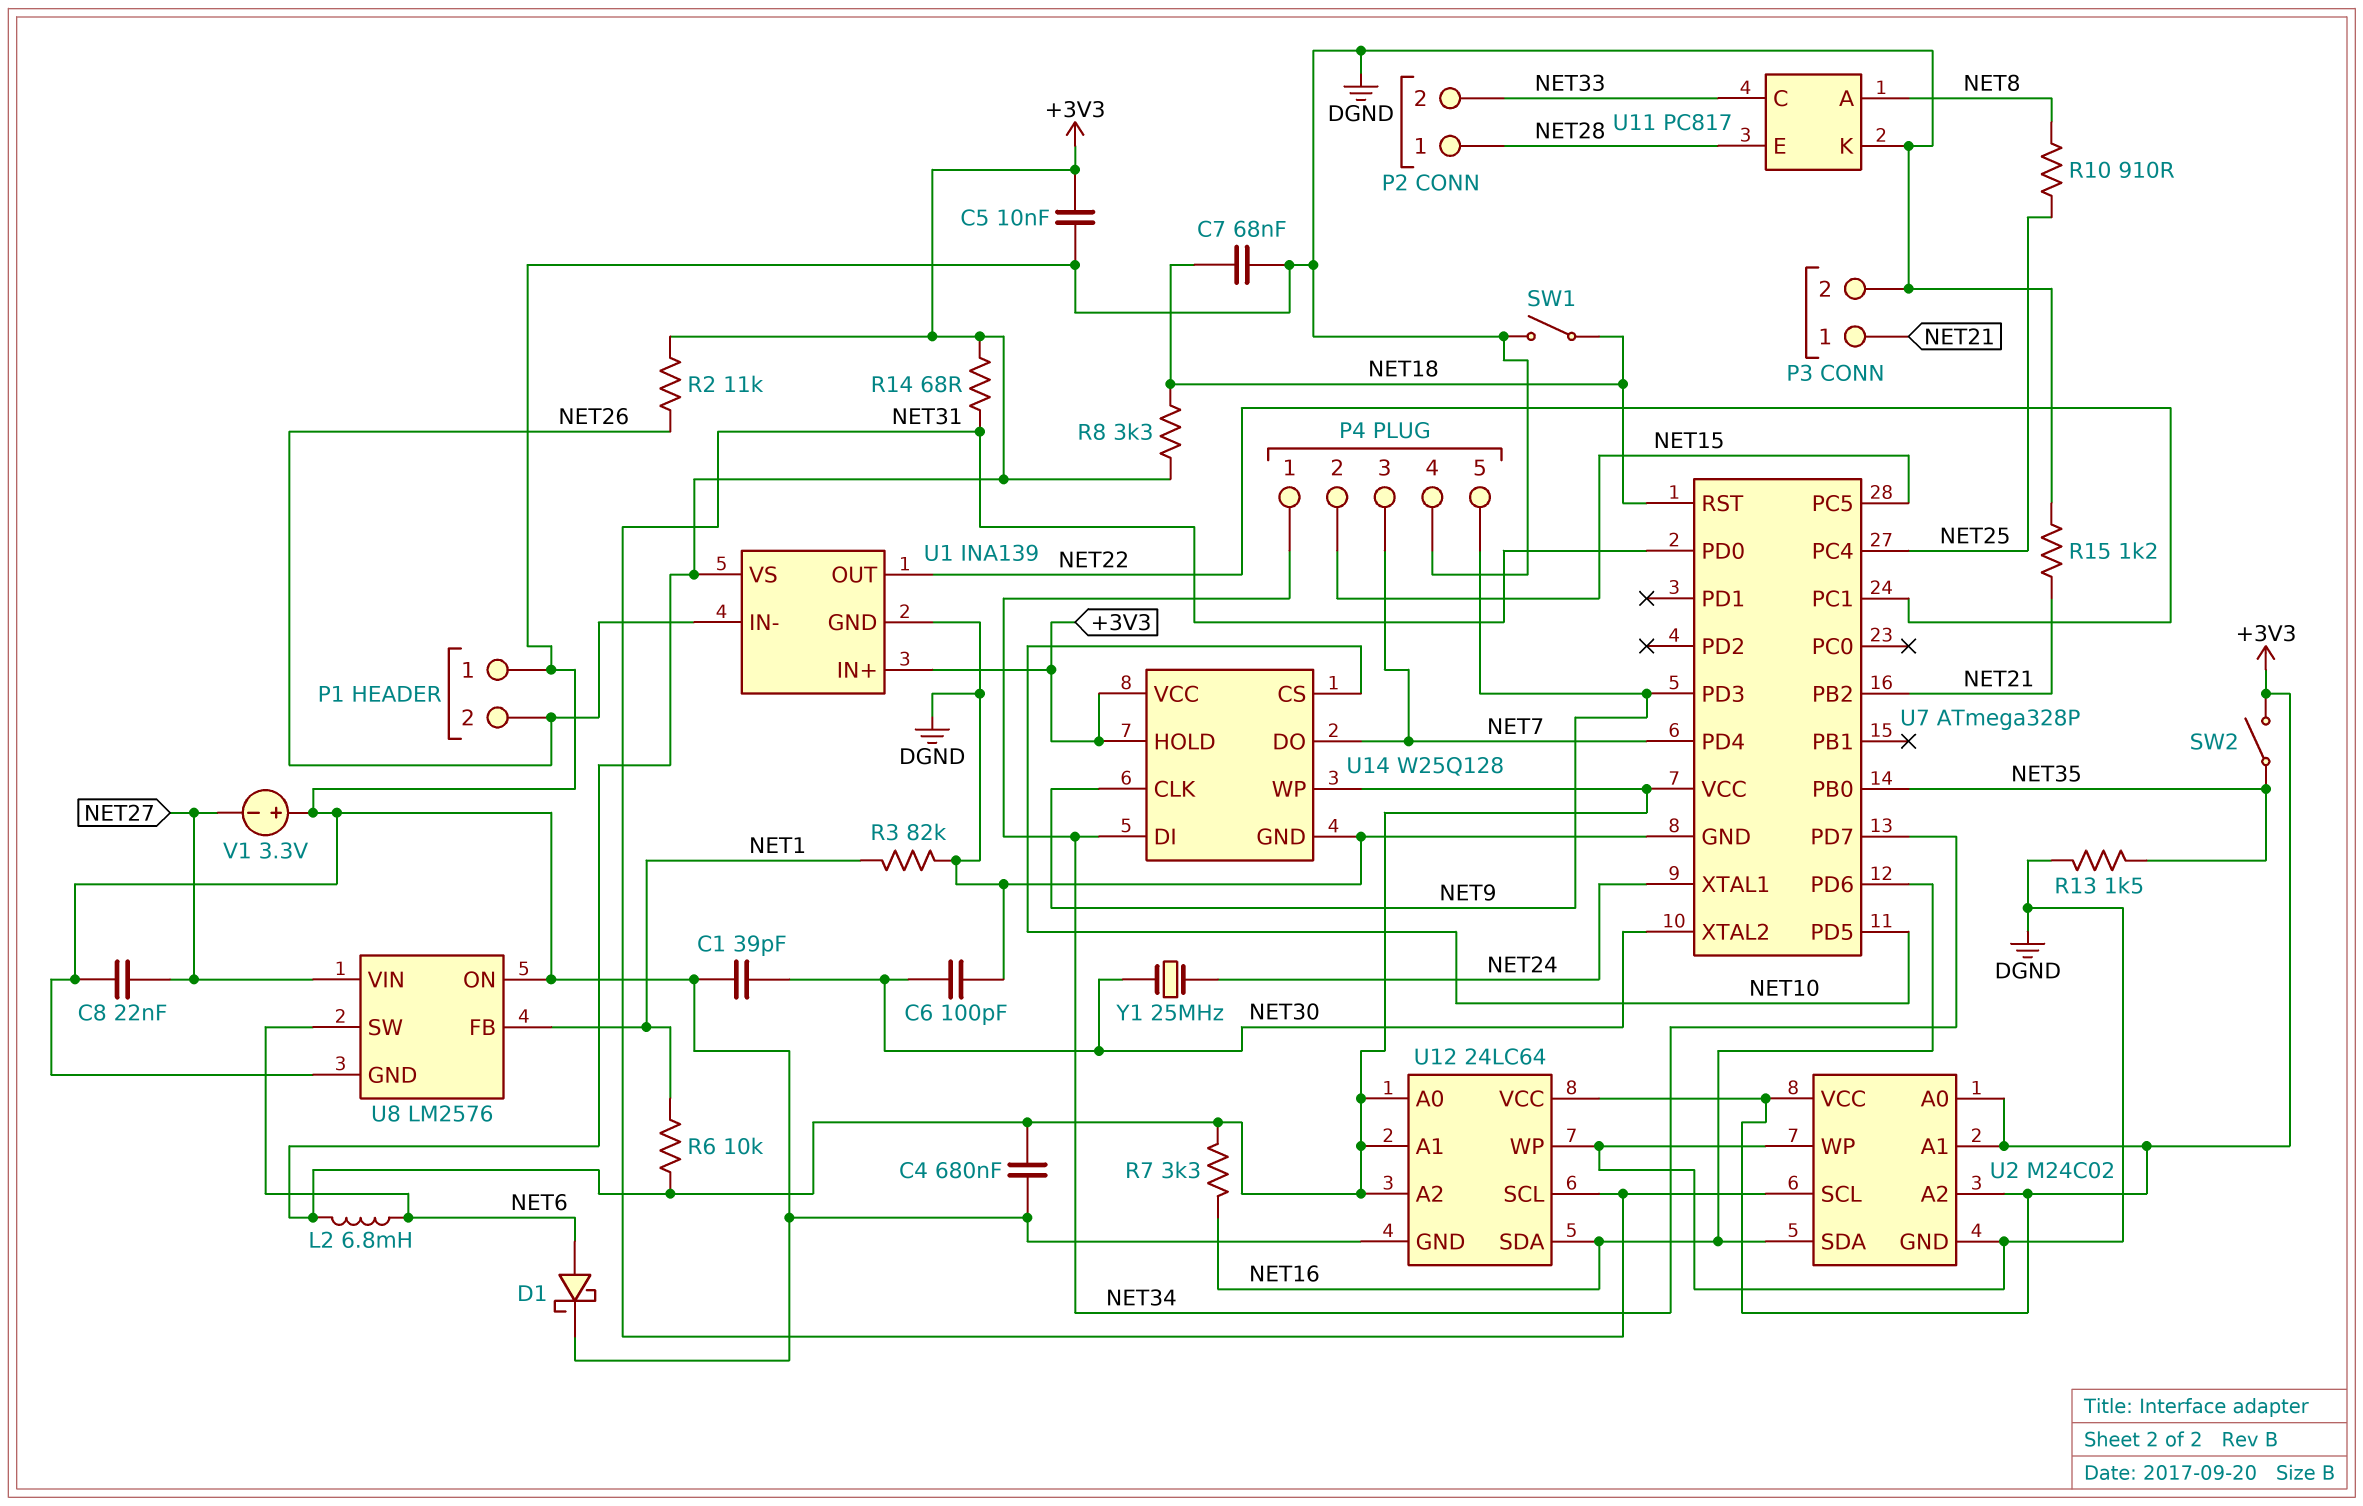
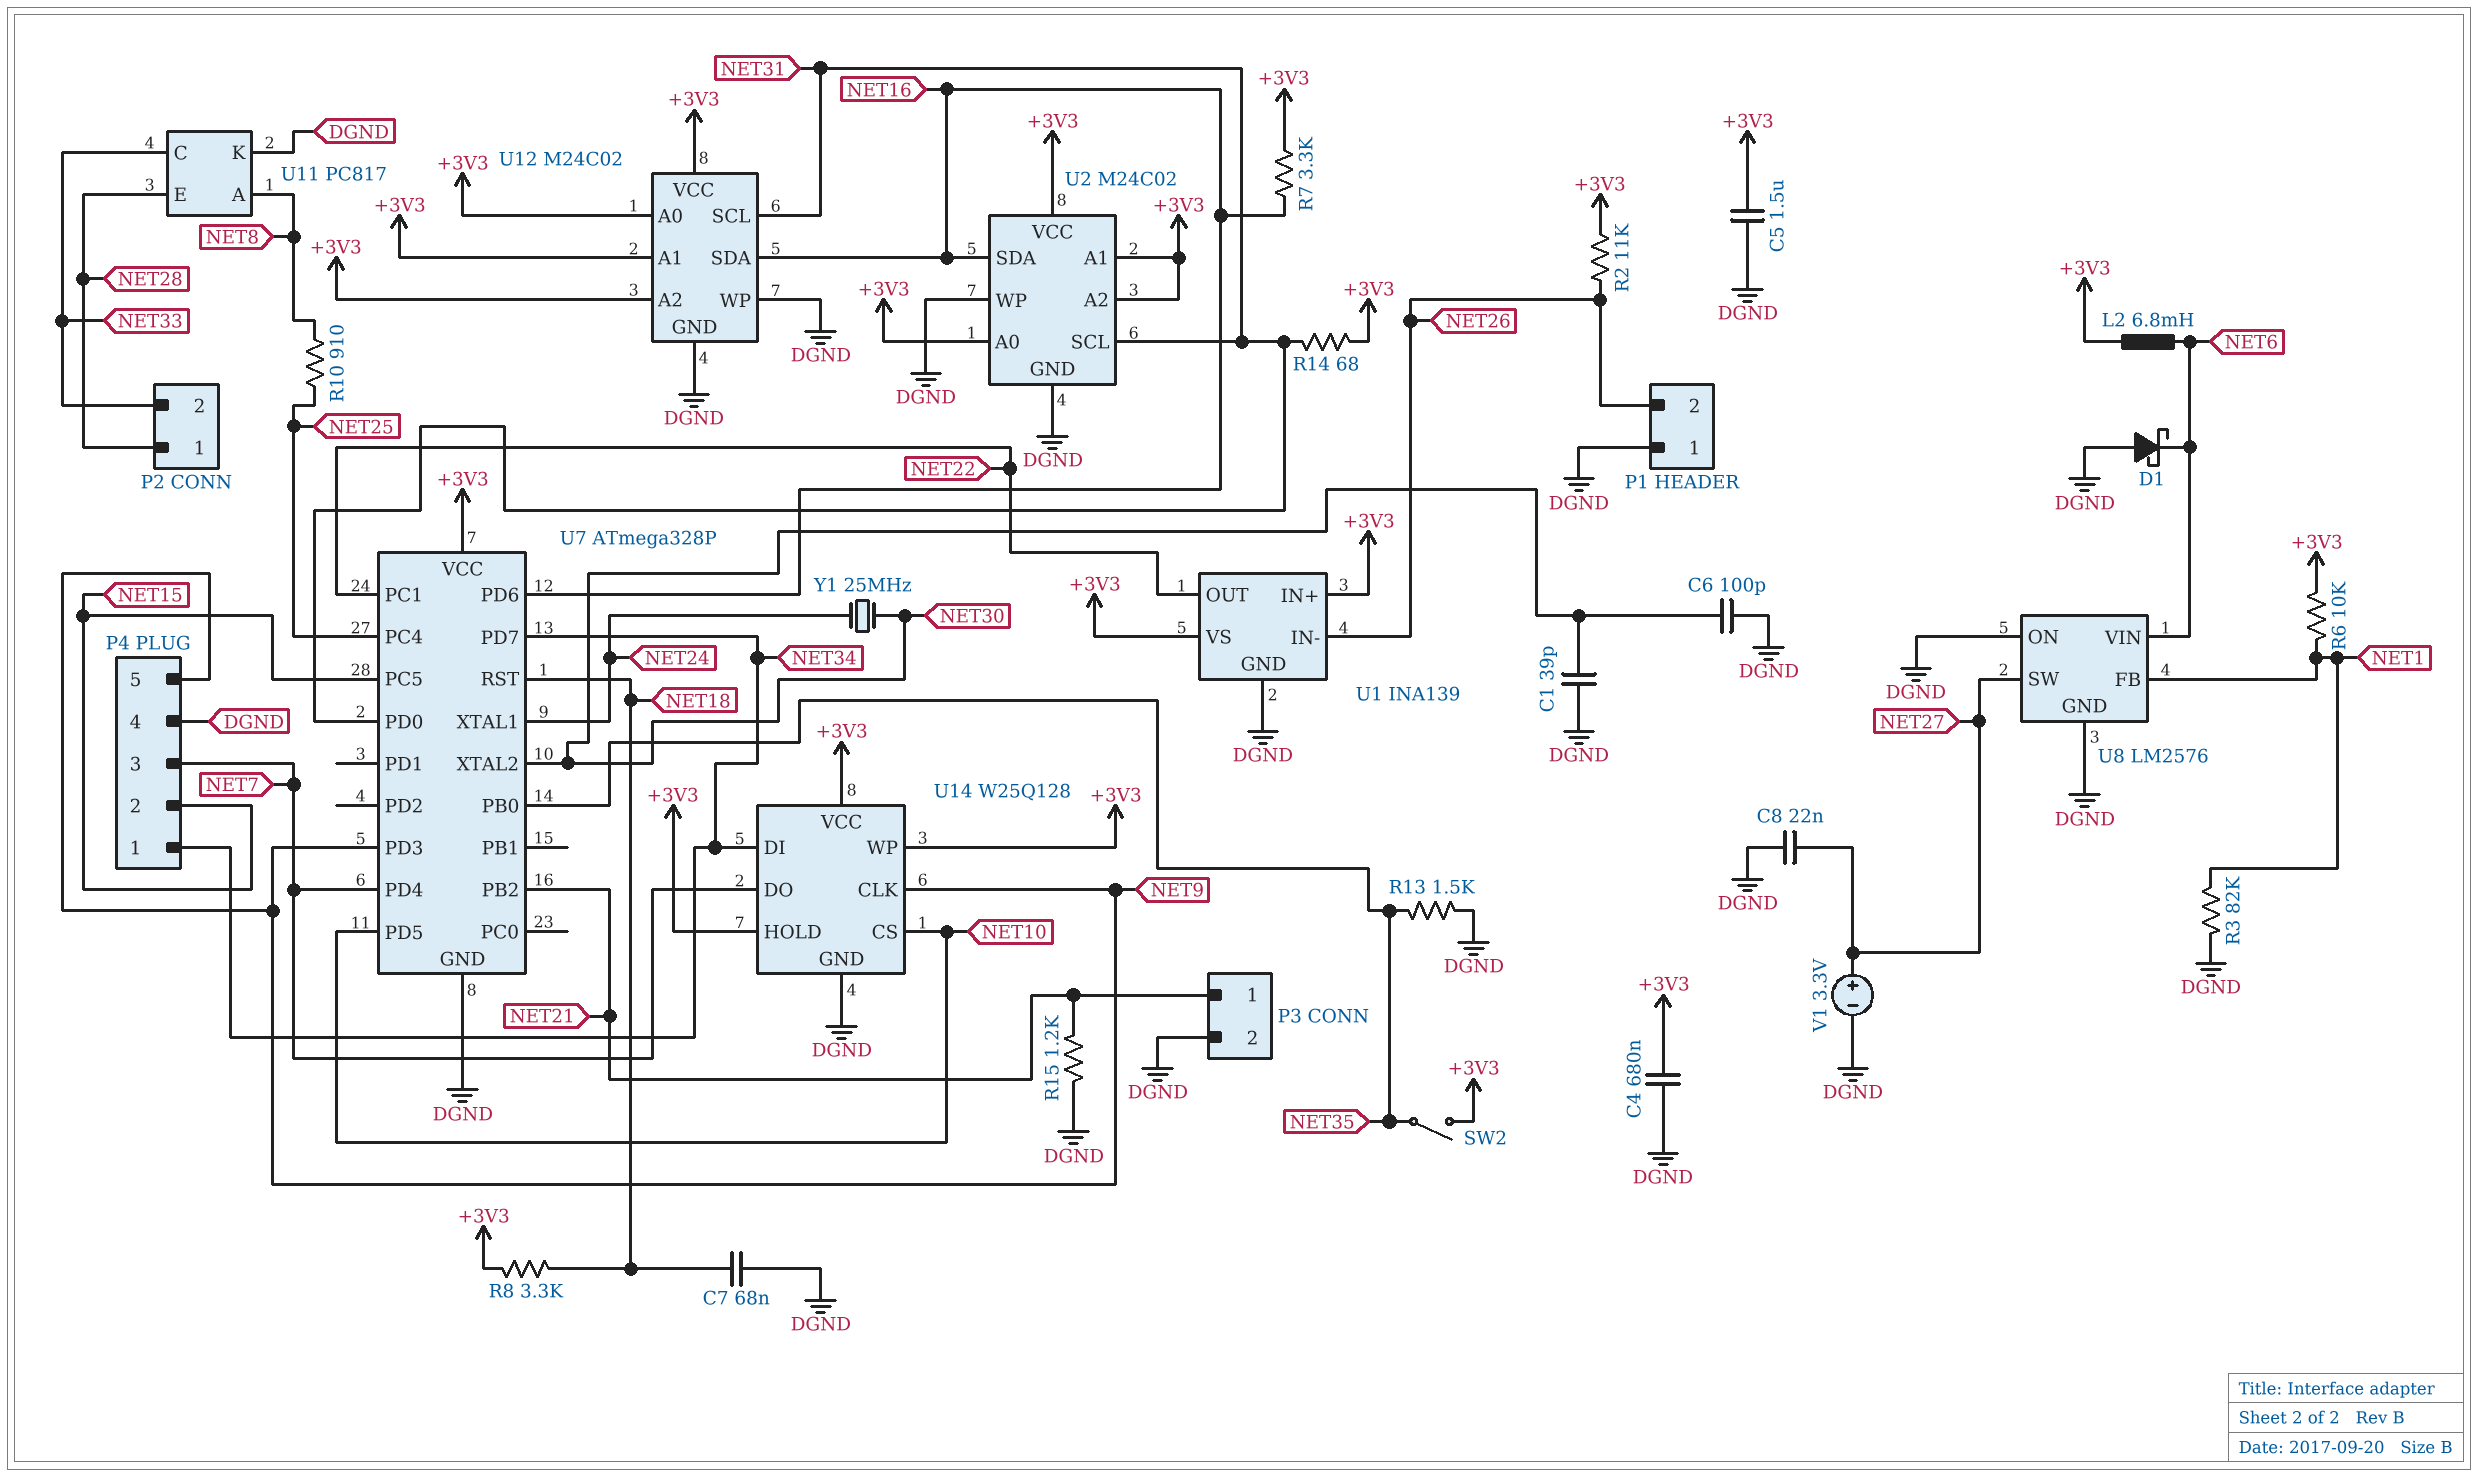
C5: 10nF (+3V3, DGND) -> 1.5uF (+3V3, DGND)
D1: schottky (A NET6, K DGND) -> schottky (A DGND, K NET6)
SW1: switch (DGND, NET18) -> none
U8 pin SW: NET6 -> NET27
U8 pin VIN: NET27 -> NET6
U12: 24LC64 -> M24C02
V1: 3.3V (plus DGND, minus NET27) -> 3.3V (plus NET27, minus DGND)

